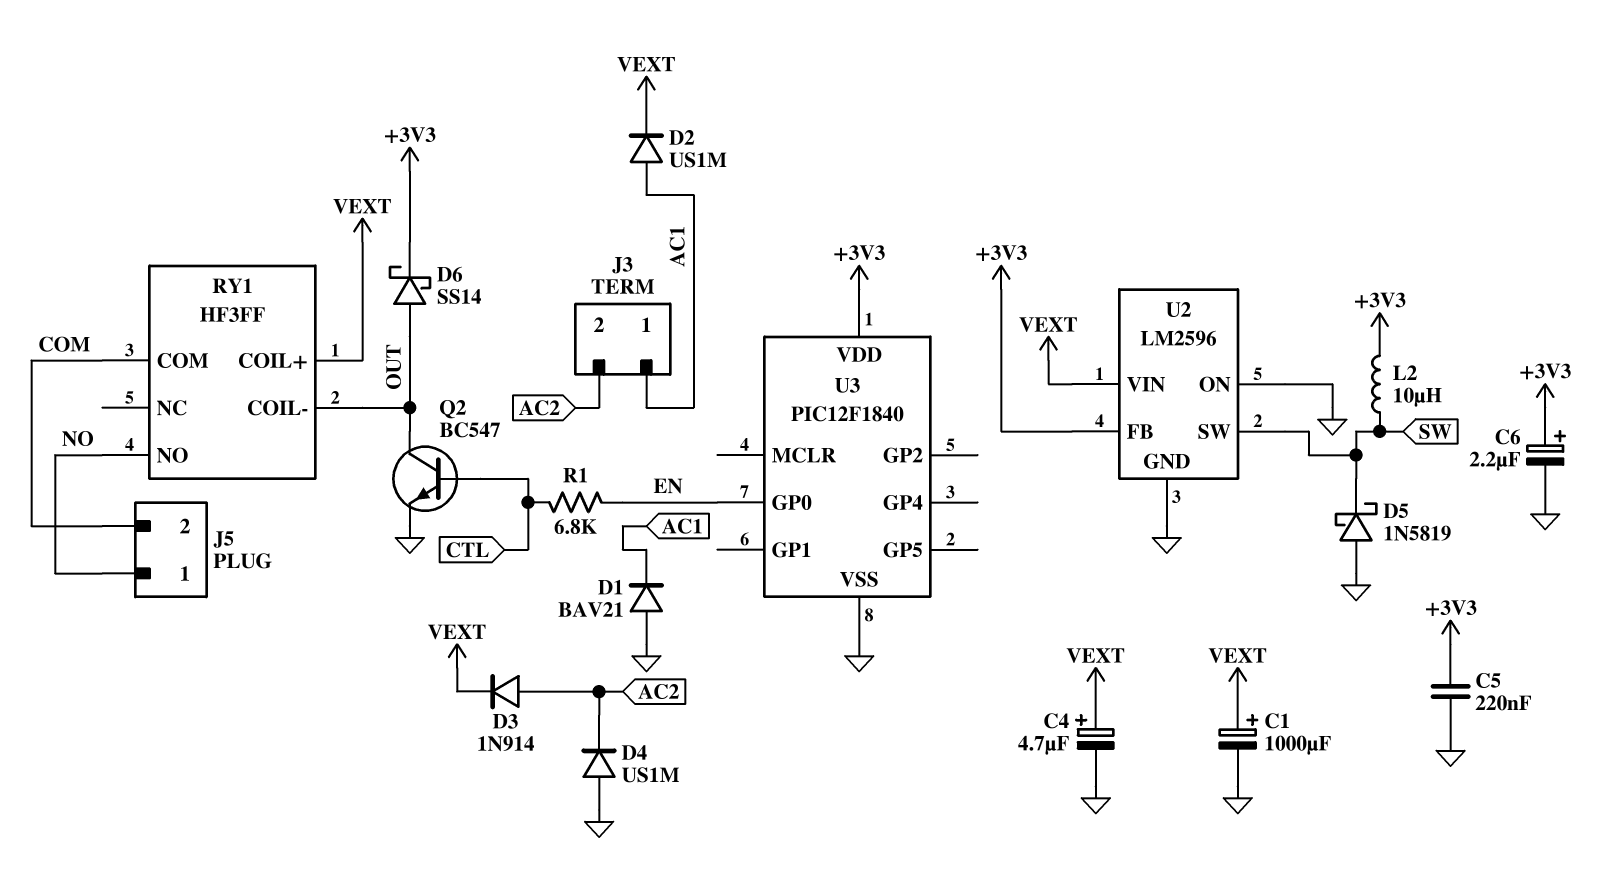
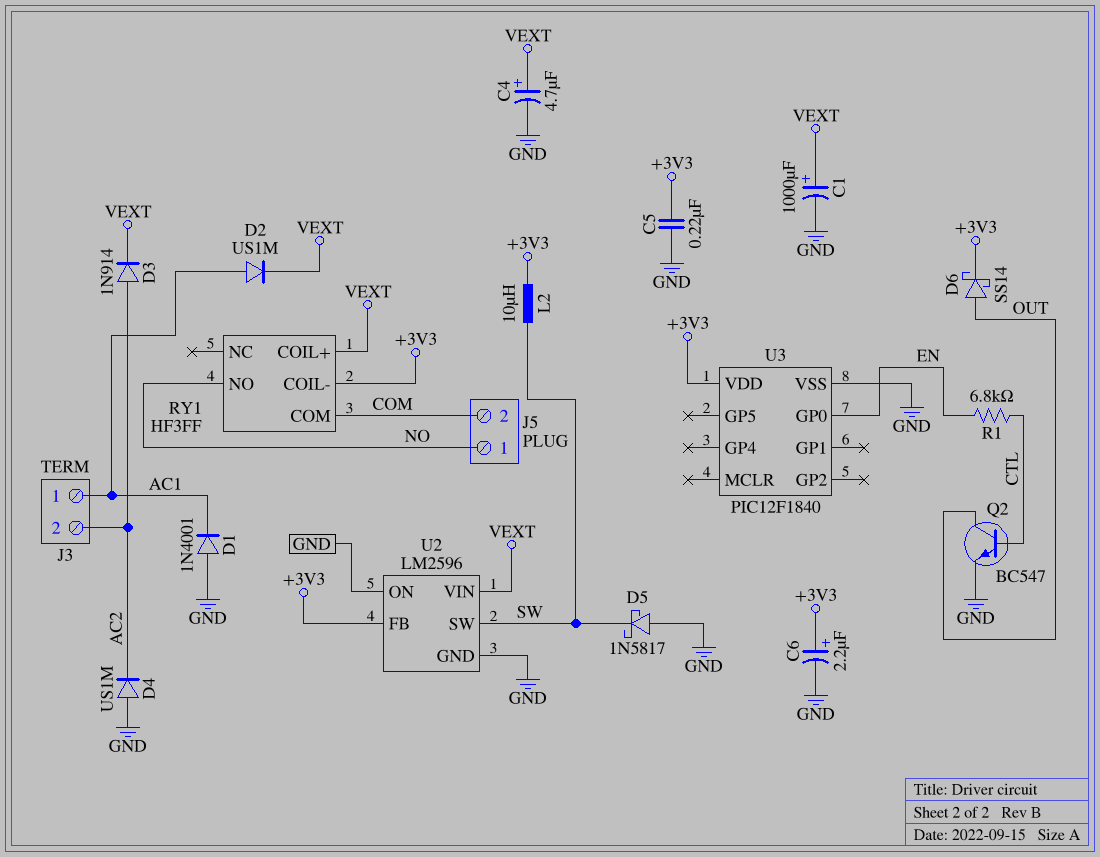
D1: diode BAV21 (A GND, K AC1) -> diode 1N4001 (A GND, K AC1)
D5: schottky 1N5819 (A GND, K SW) -> schottky 1N5817 (A GND, K SW)
RY1 pin COIL-: OUT -> +3V3

